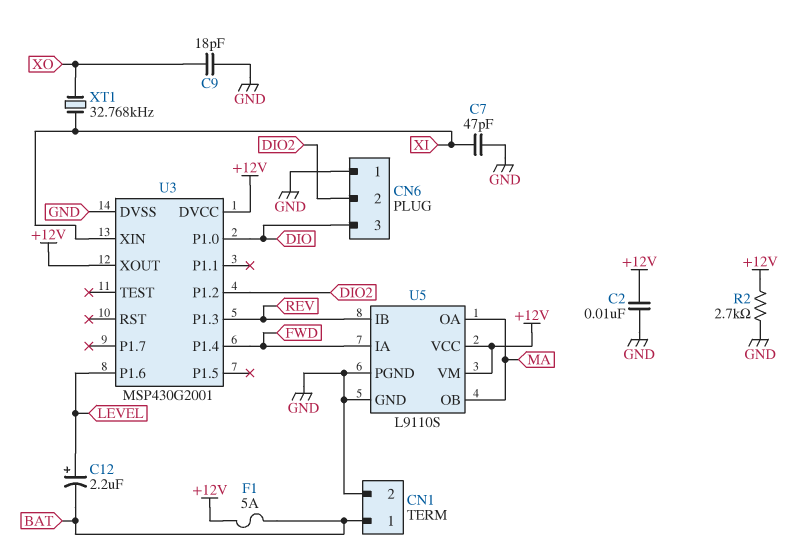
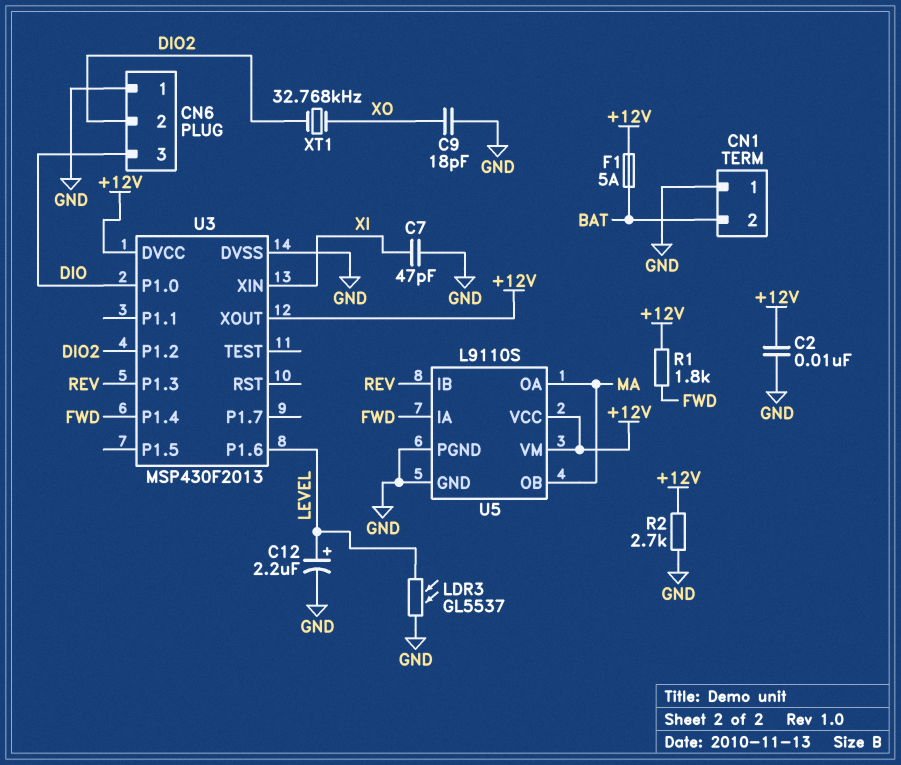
C12: 2.2uF (plus LEVEL, minus BAT) -> 2.2uF (plus LEVEL, minus GND)
CN1 pin 1: BAT -> GND
CN1 pin 2: GND -> BAT
LDR3: none -> GL5537 (GND, LEVEL)
R1: none -> 1.8k (+12V, FWD)
U3: MSP430G2001 -> MSP430F2013
XT1: 32.768kHz (XI, XO) -> 32.768kHz (DIO2, XO)

